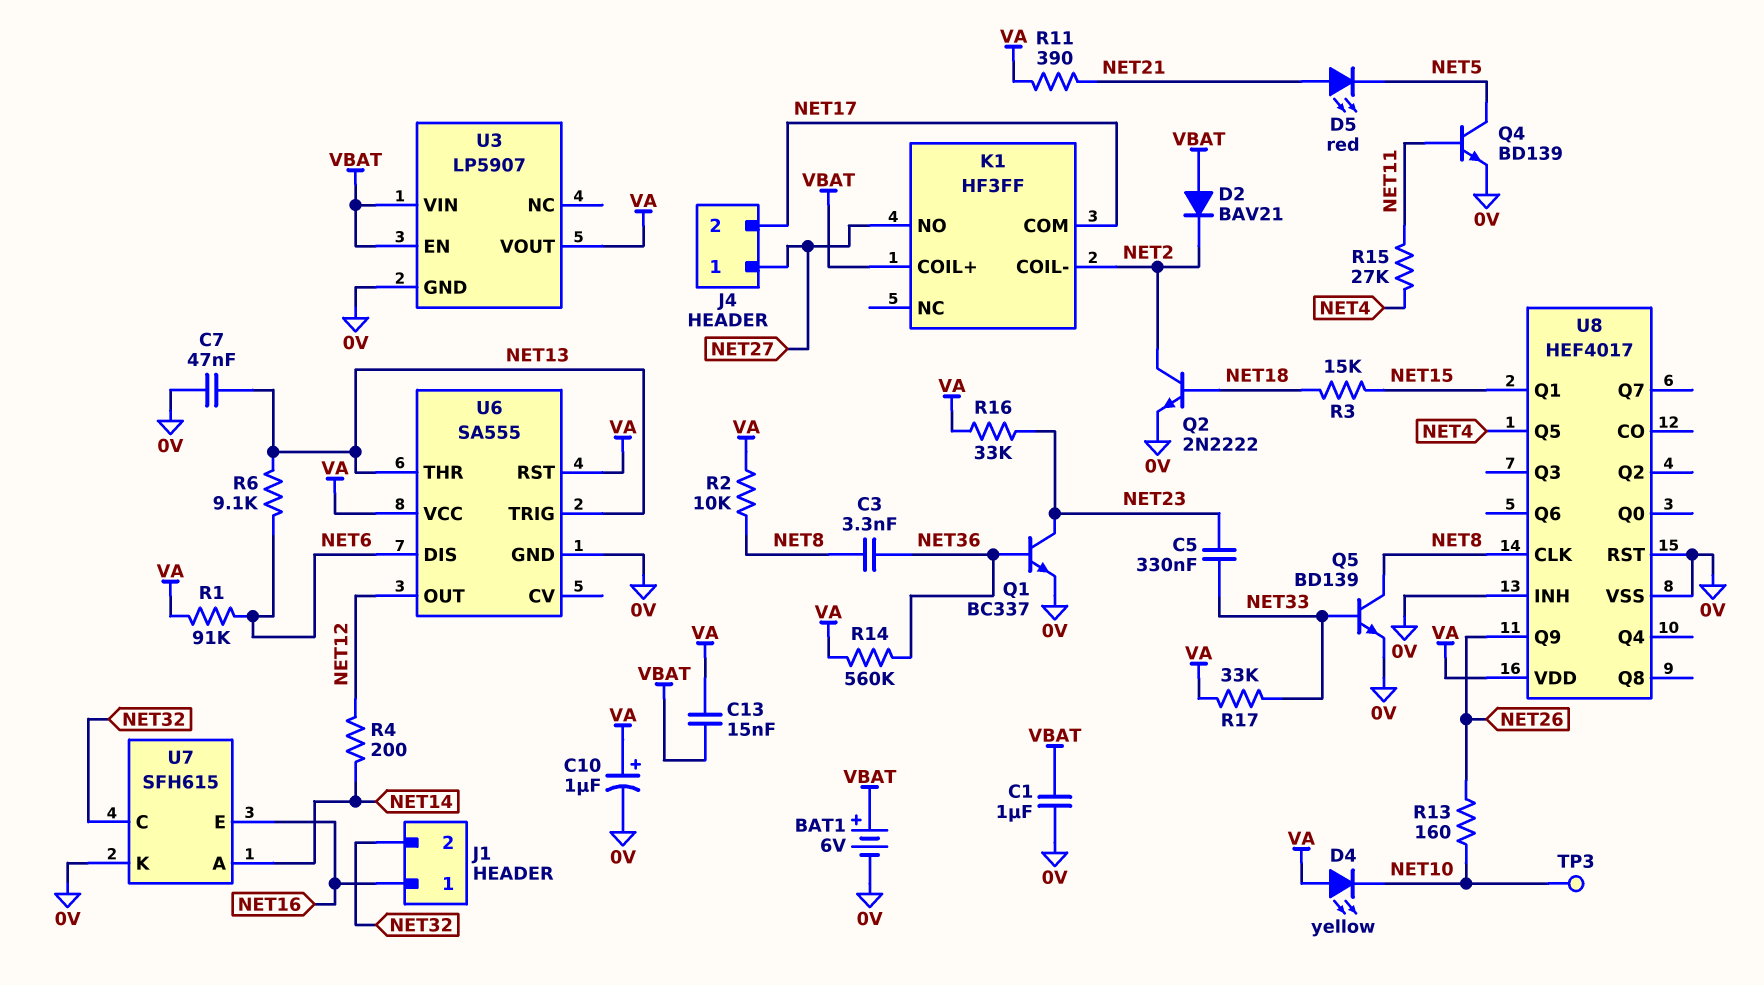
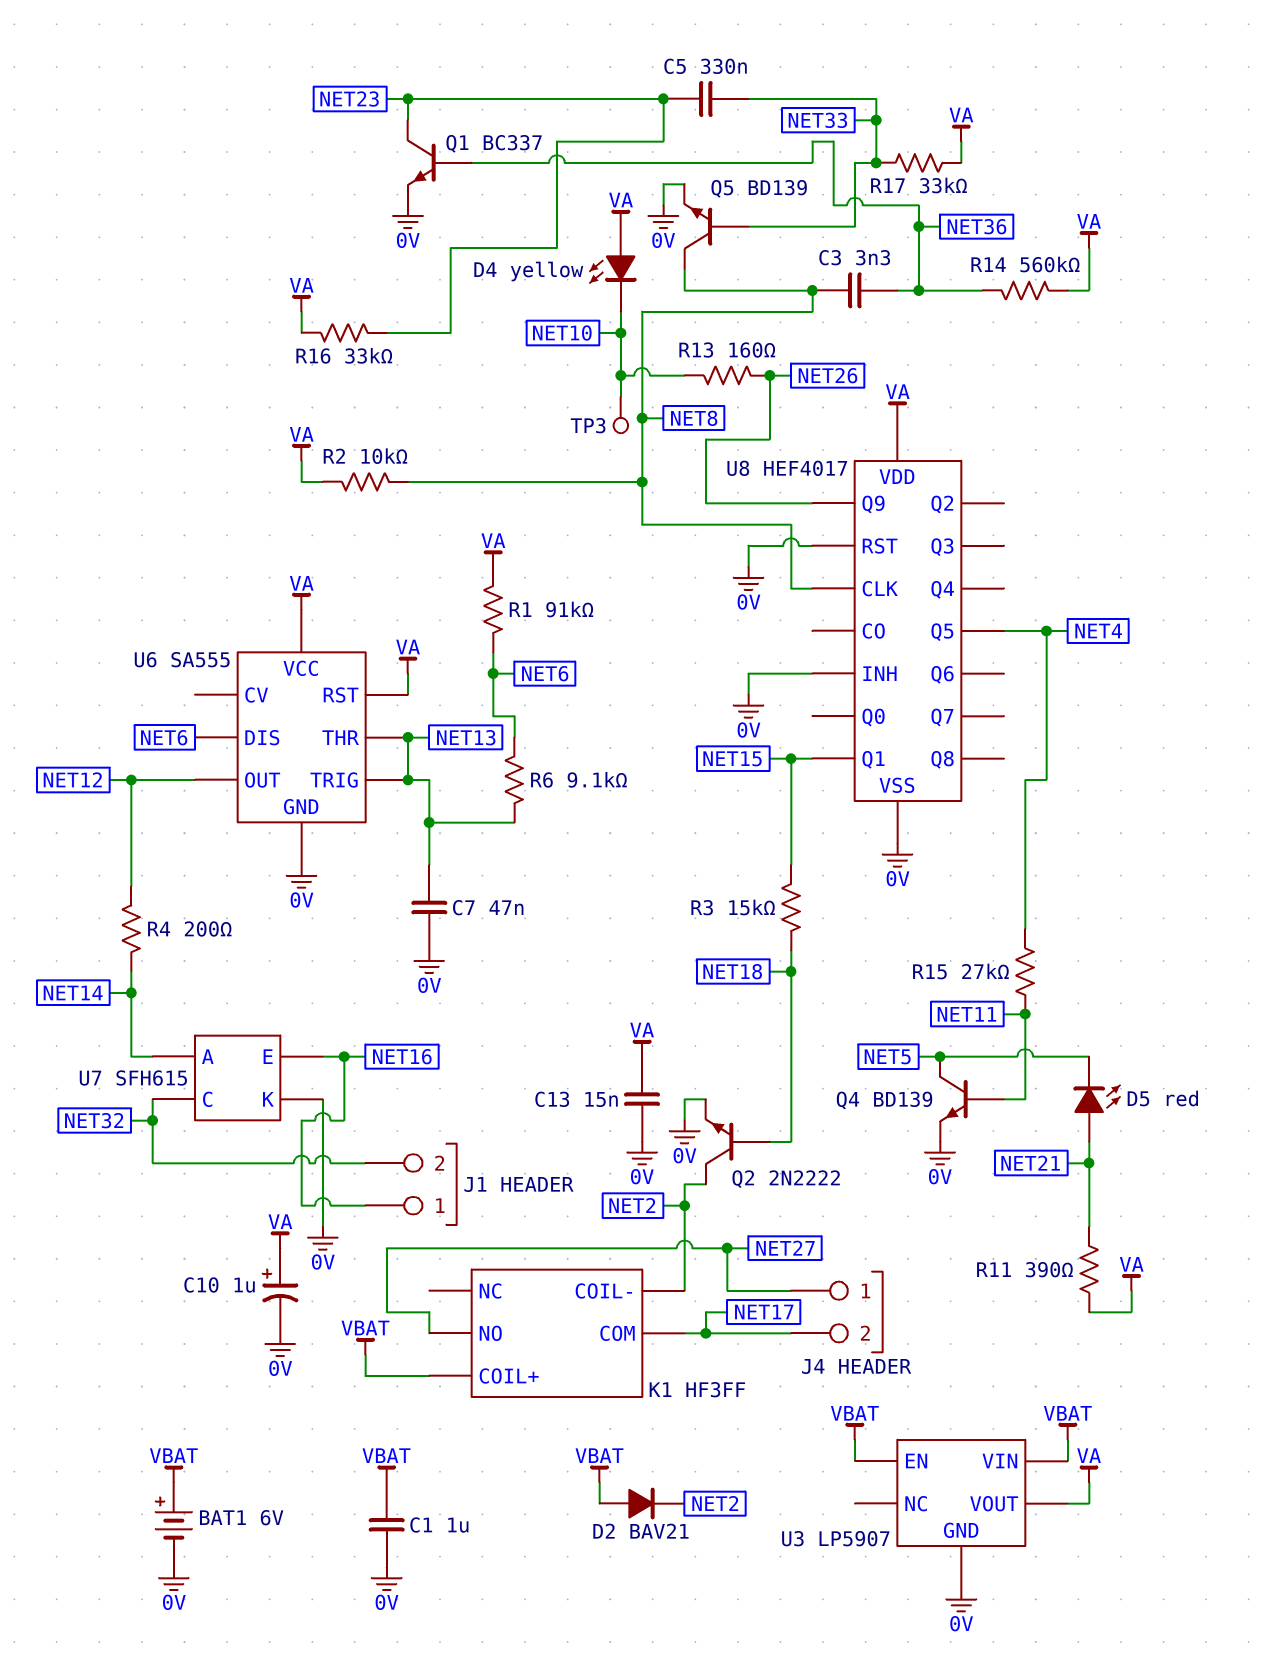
C13: 15nF (VA, VBAT) -> 15nF (0V, VA)

